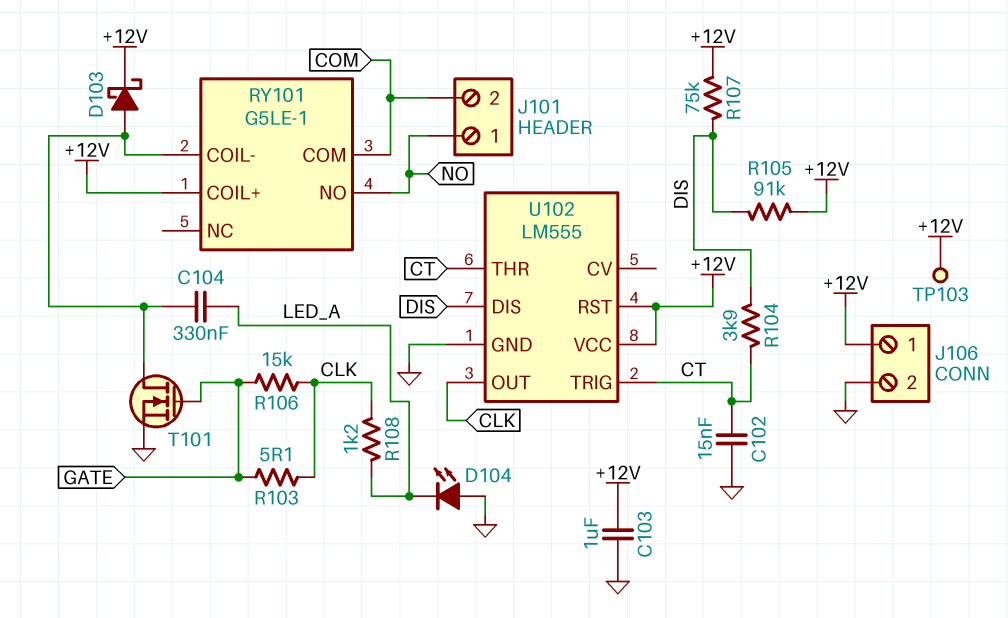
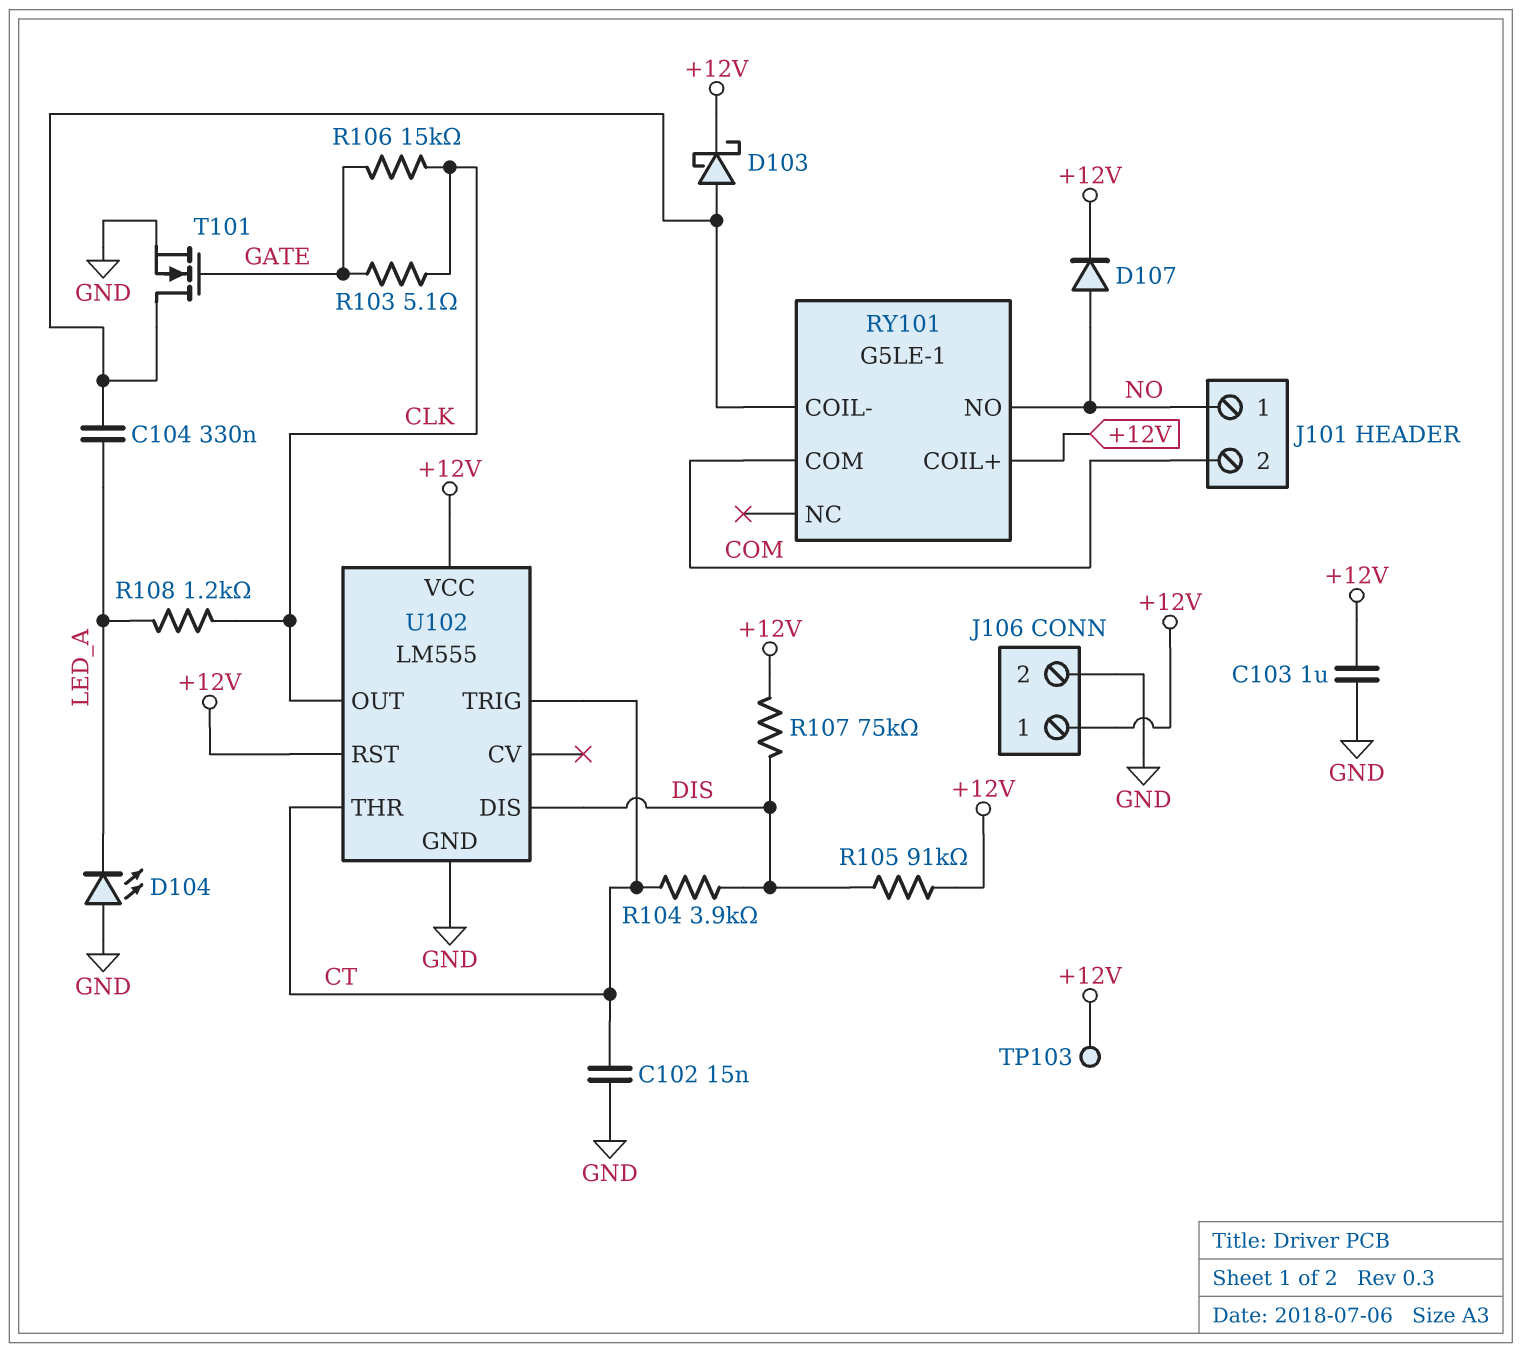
D107: none -> diode (A NO, K +12V)

